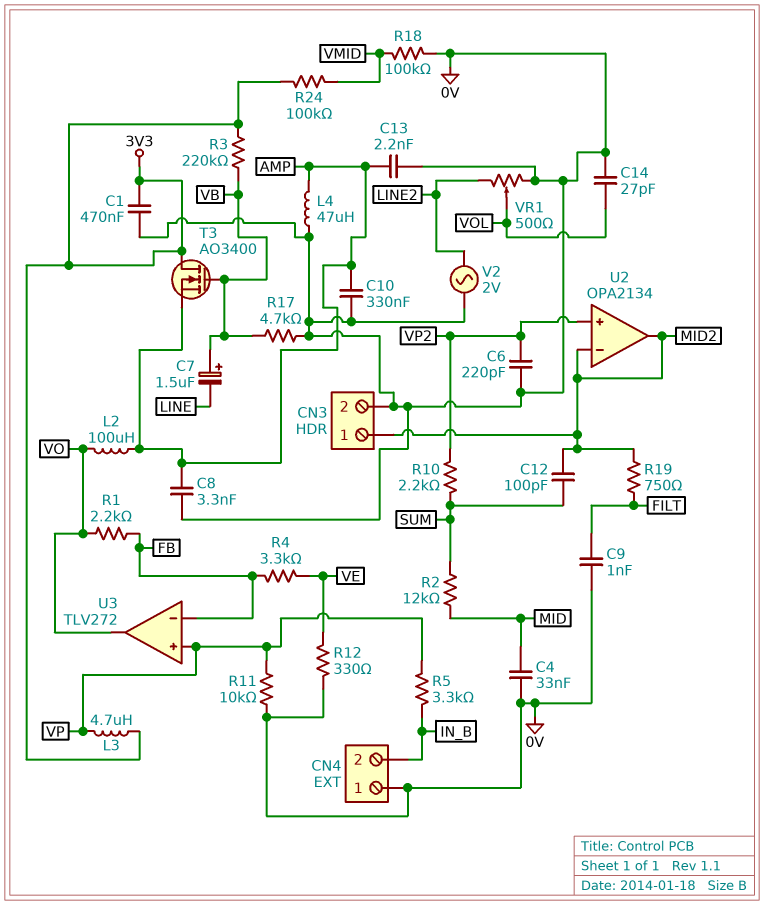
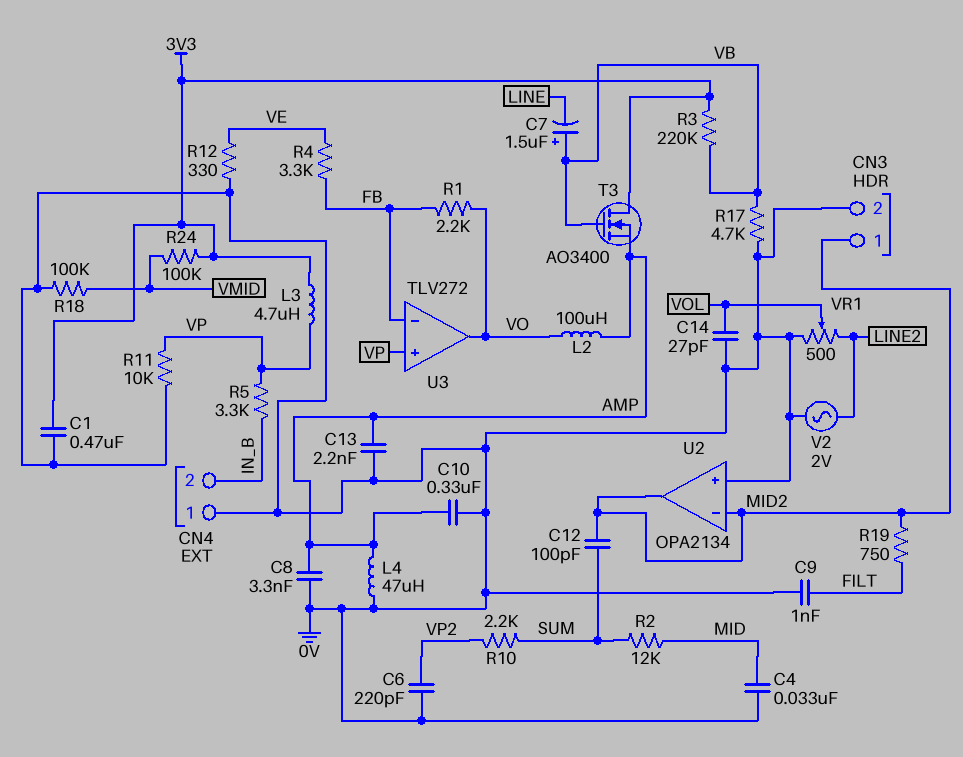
U2 pin in+: VP2 -> 0V

